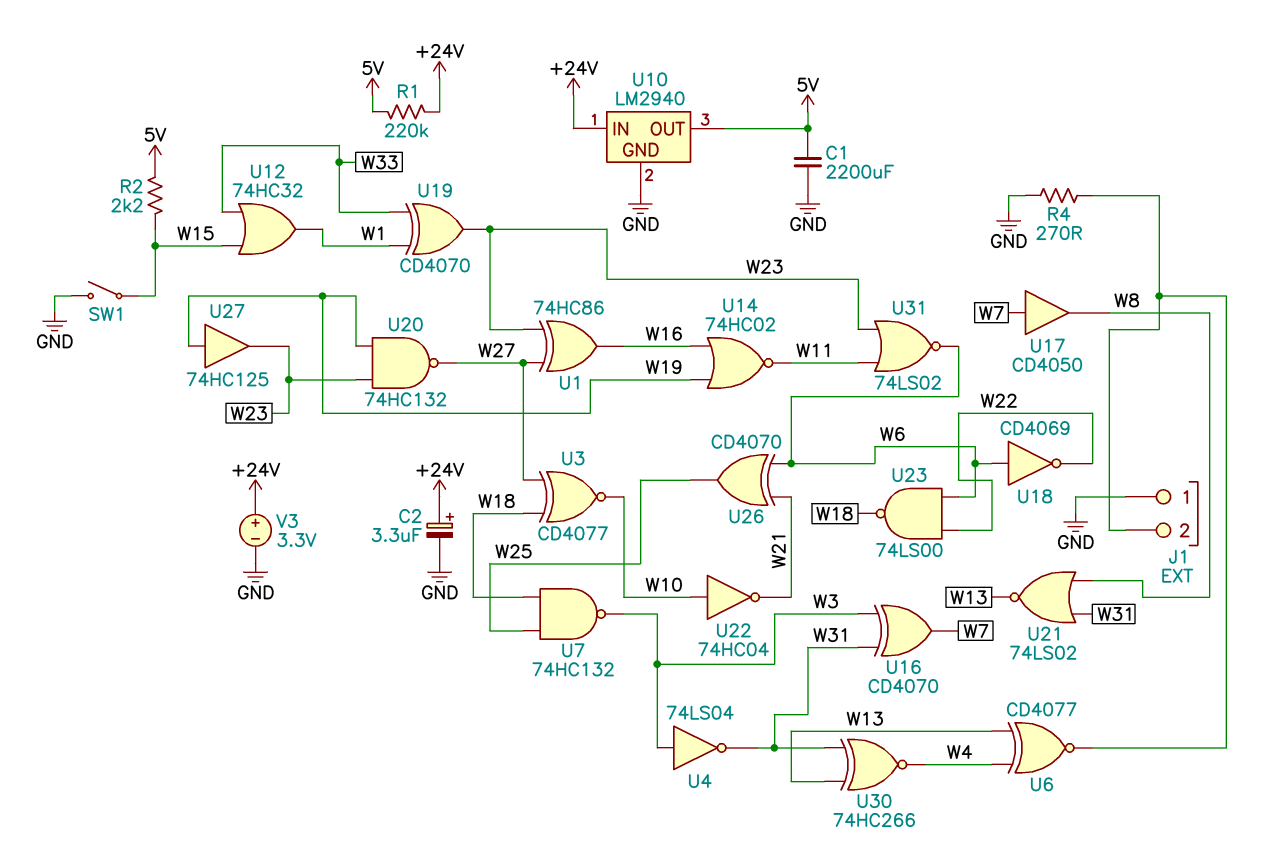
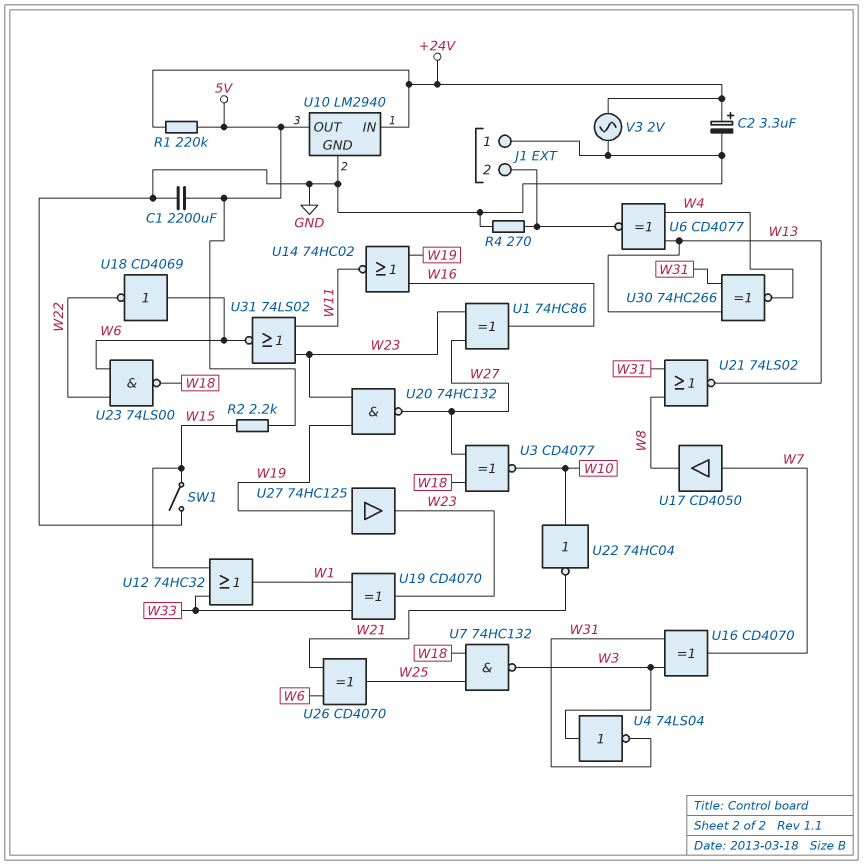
V3: 3.3V (plus +24V, minus GND) -> AC 2V (+24V, GND)

